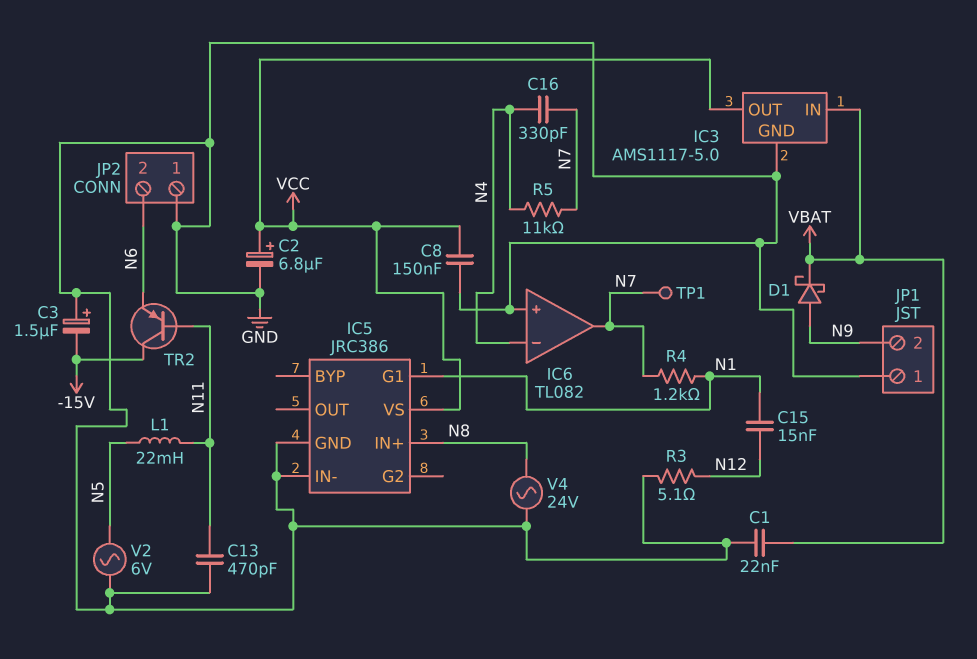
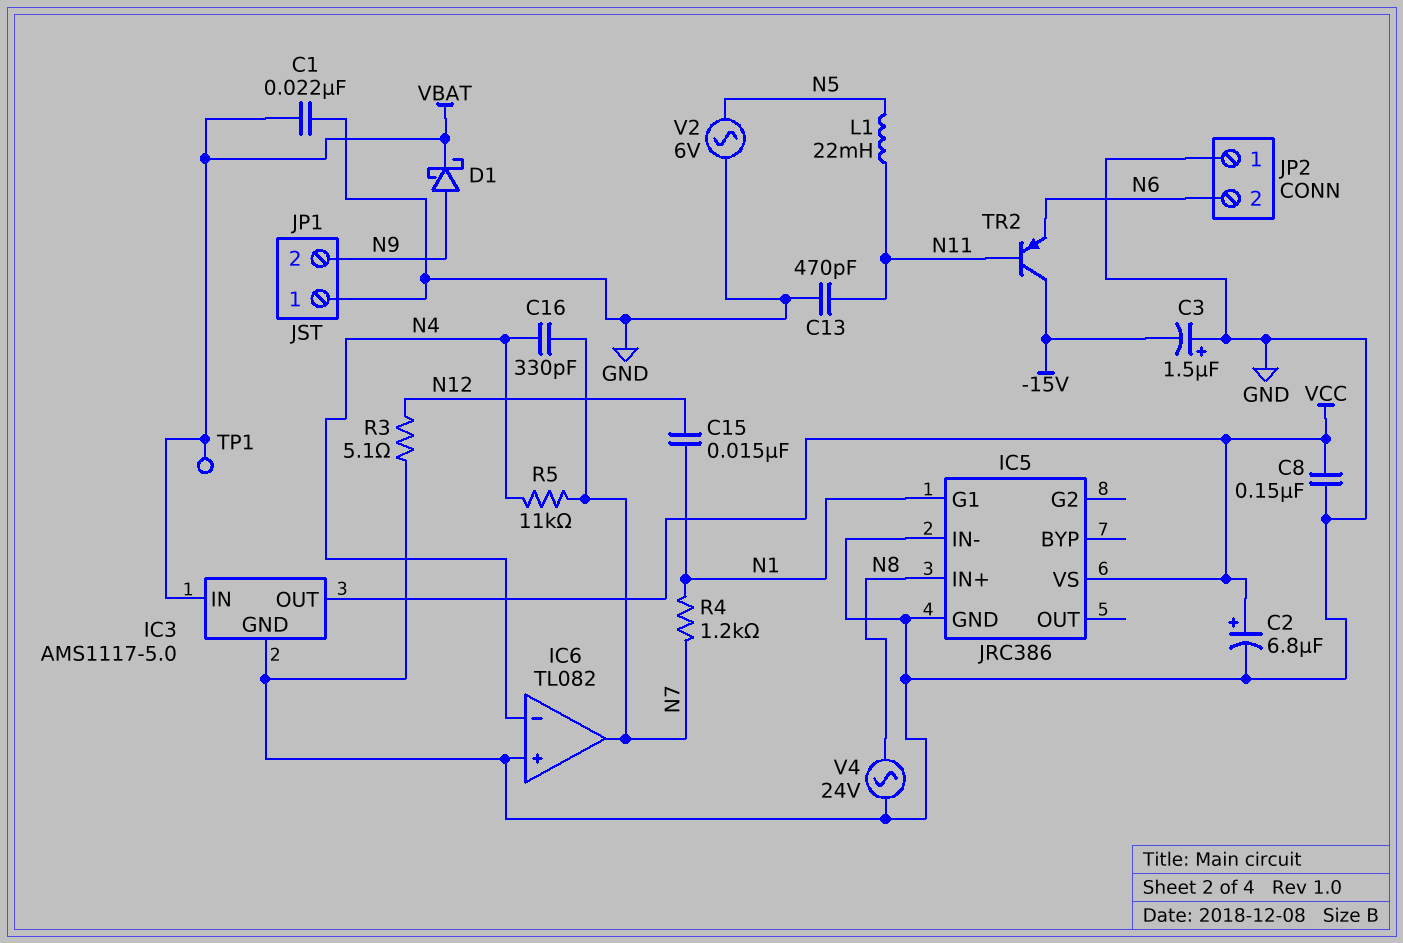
TP1: test point (N7) -> test point (VBAT)

